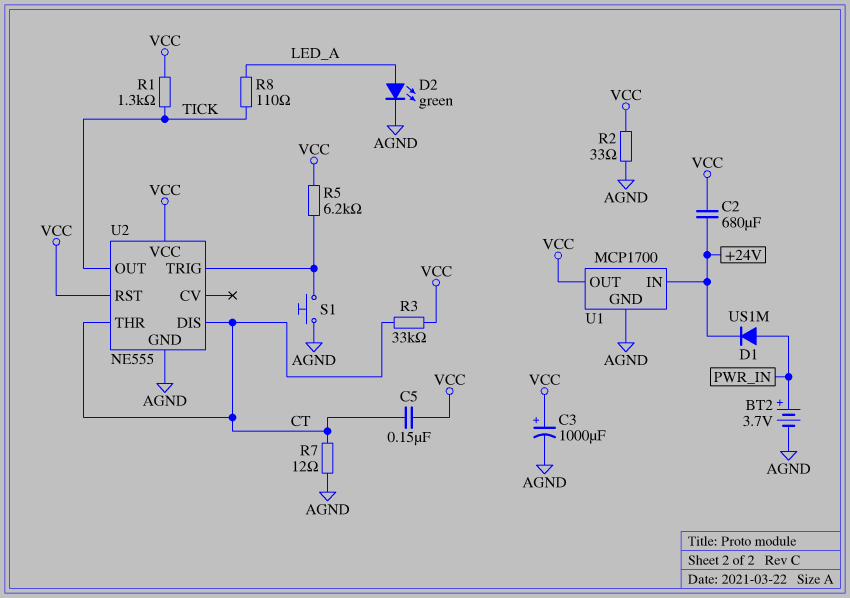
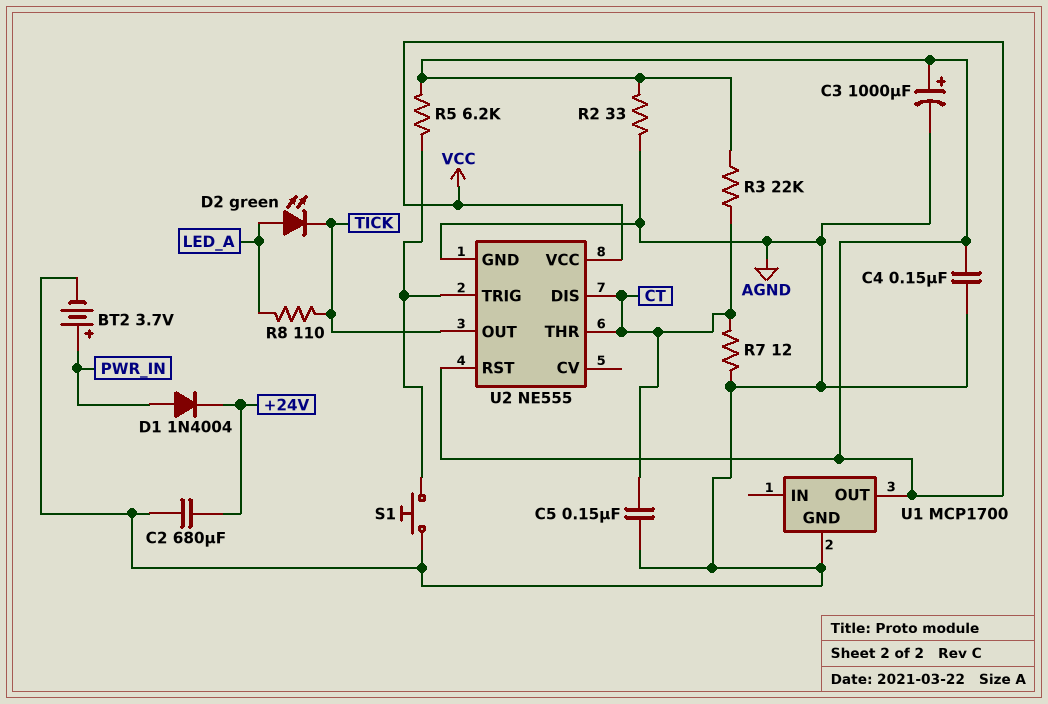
C2: 680uF (+24V, VCC) -> 680uF (+24V, AGND)
C4: none -> 150nF (AGND, VCC)
C5: 150nF (CT, VCC) -> 150nF (AGND, CT)
D1: diode US1M (A PWR_IN, K +24V) -> diode 1N4004 (A PWR_IN, K +24V)
D2: LED green (A LED_A, K AGND) -> LED green (A LED_A, K TICK)
R1: 1.3k (TICK, VCC) -> none
R3: 33k (CT, VCC) -> 22k (CT, VCC)
U1 pin IN: +24V -> none

